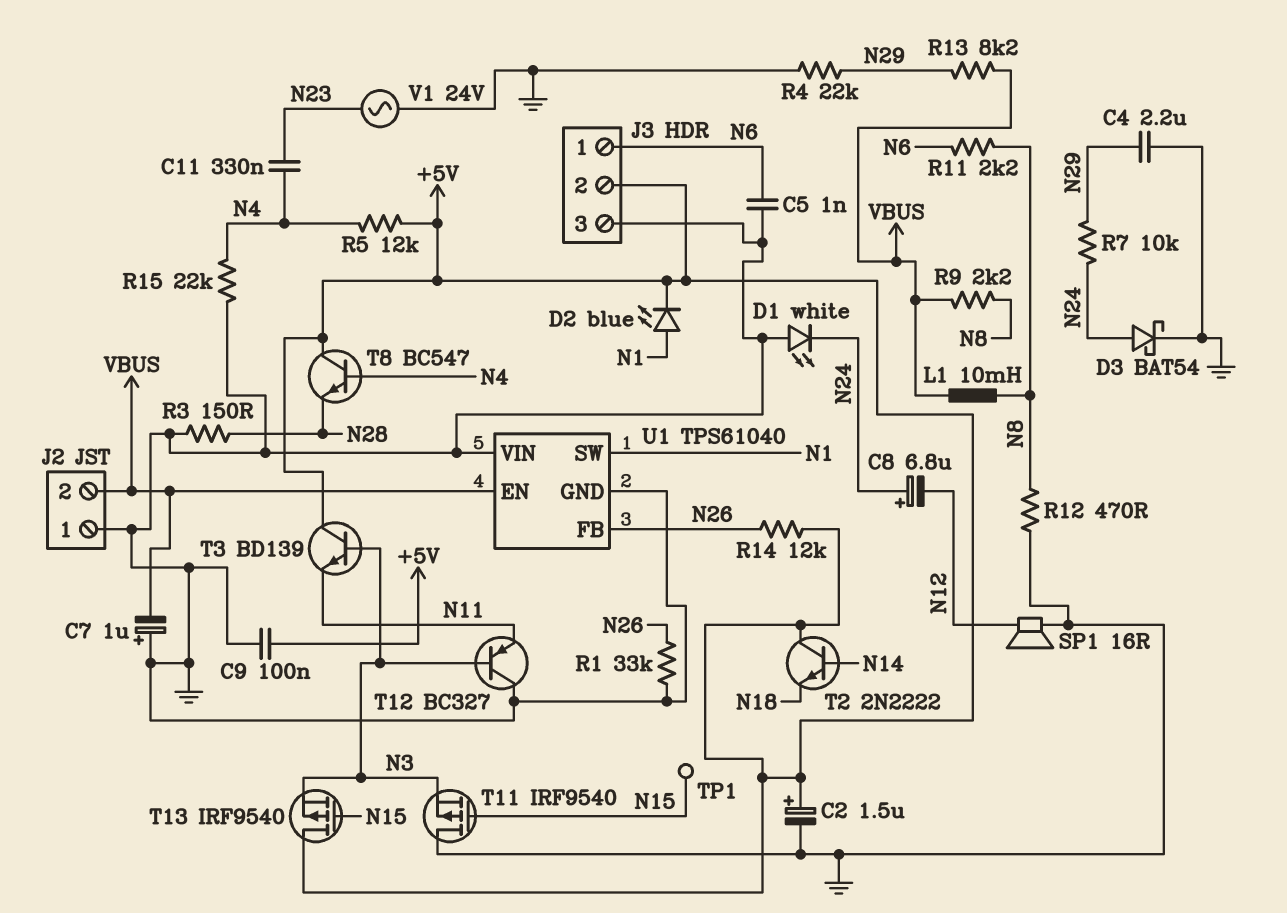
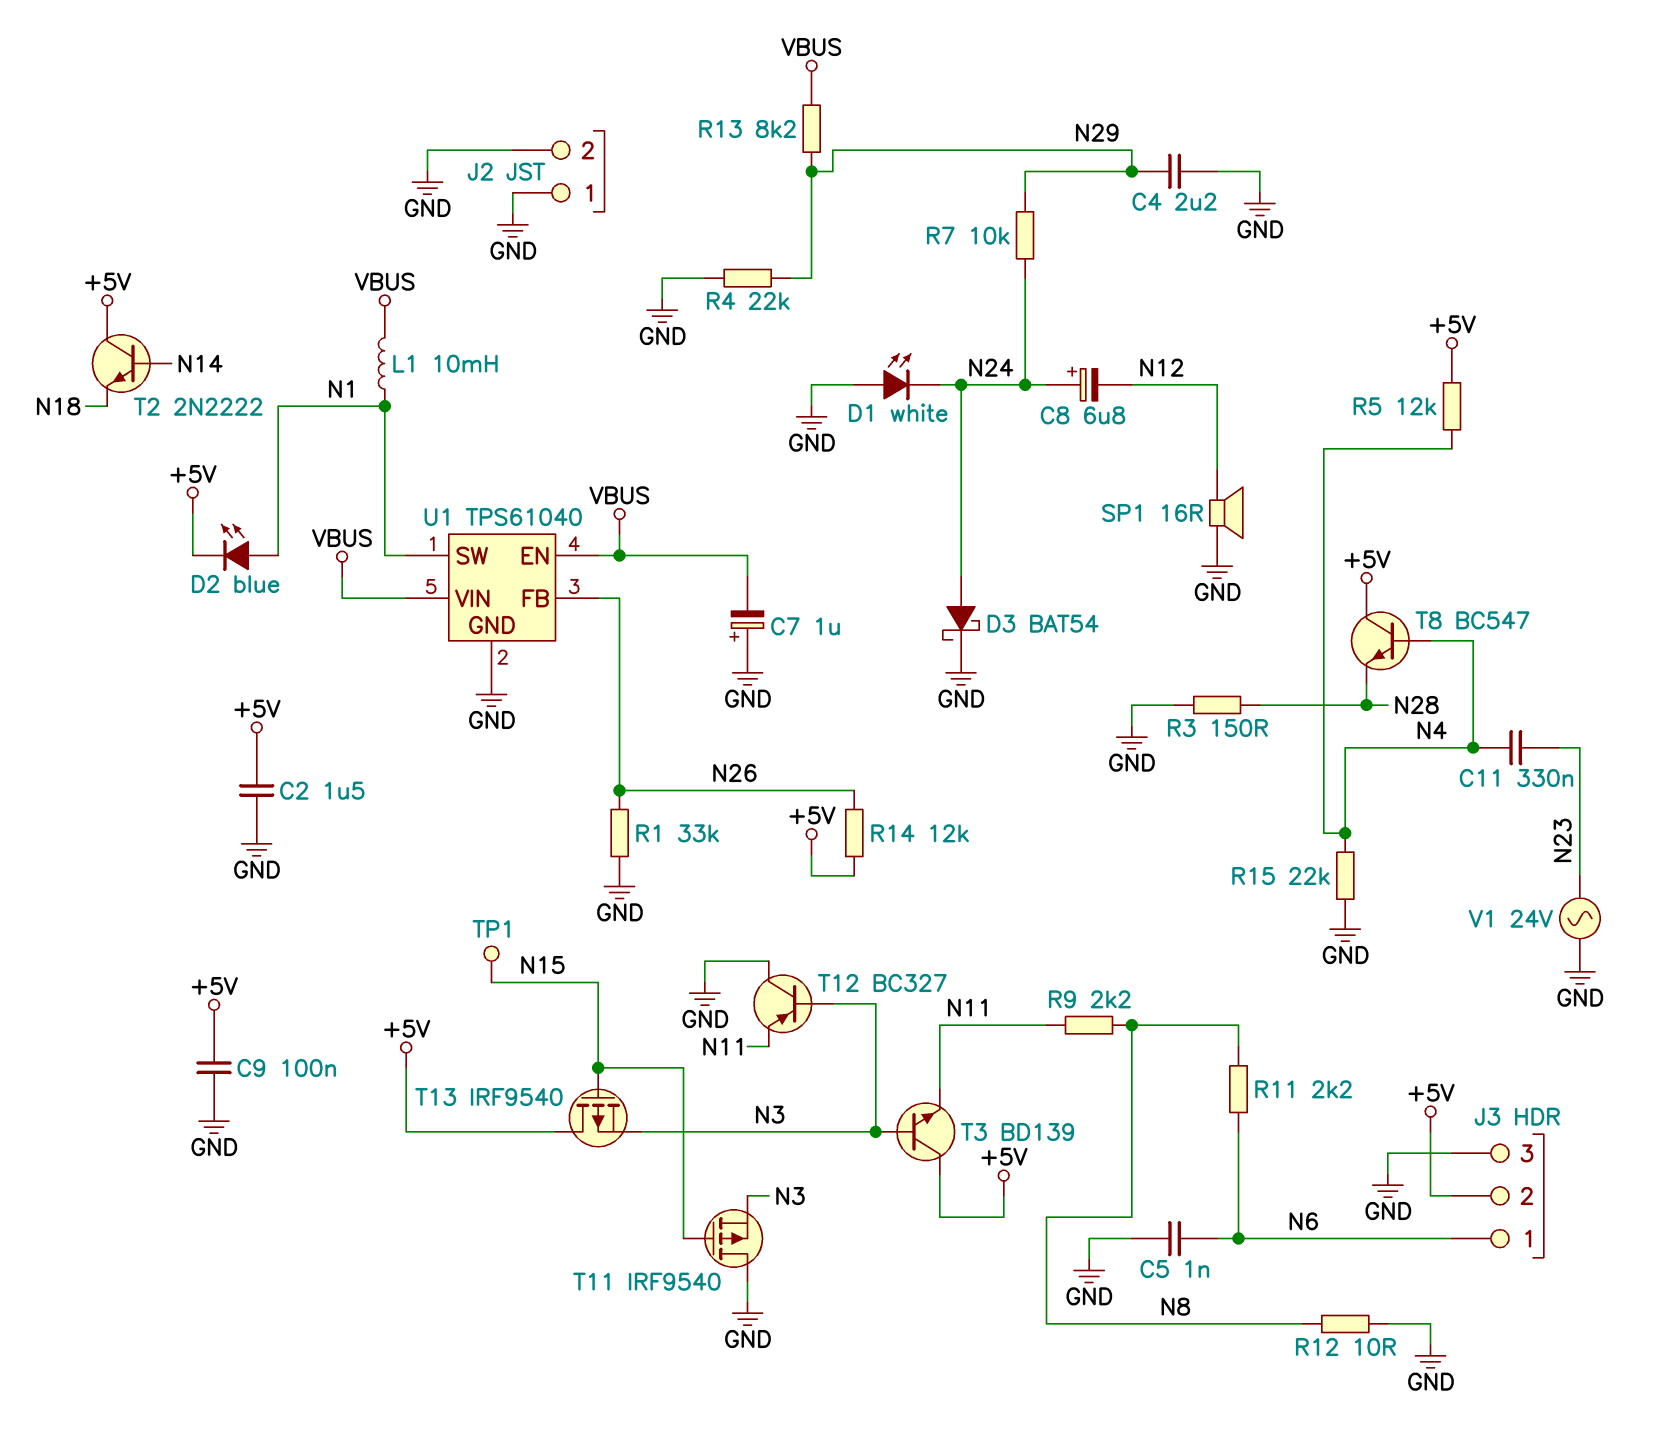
C2: 1.5uF (plus +5V, minus GND) -> 1.5uF (+5V, GND)
J2 pin 2: VBUS -> GND
L1: 10mH (N8, VBUS) -> 10mH (N1, VBUS)
R9: 2.2k (N8, VBUS) -> 2.2k (N8, N11)
R12: 470 (GND, N8) -> 10 (GND, N8)
U1 pin VIN: GND -> VBUS

